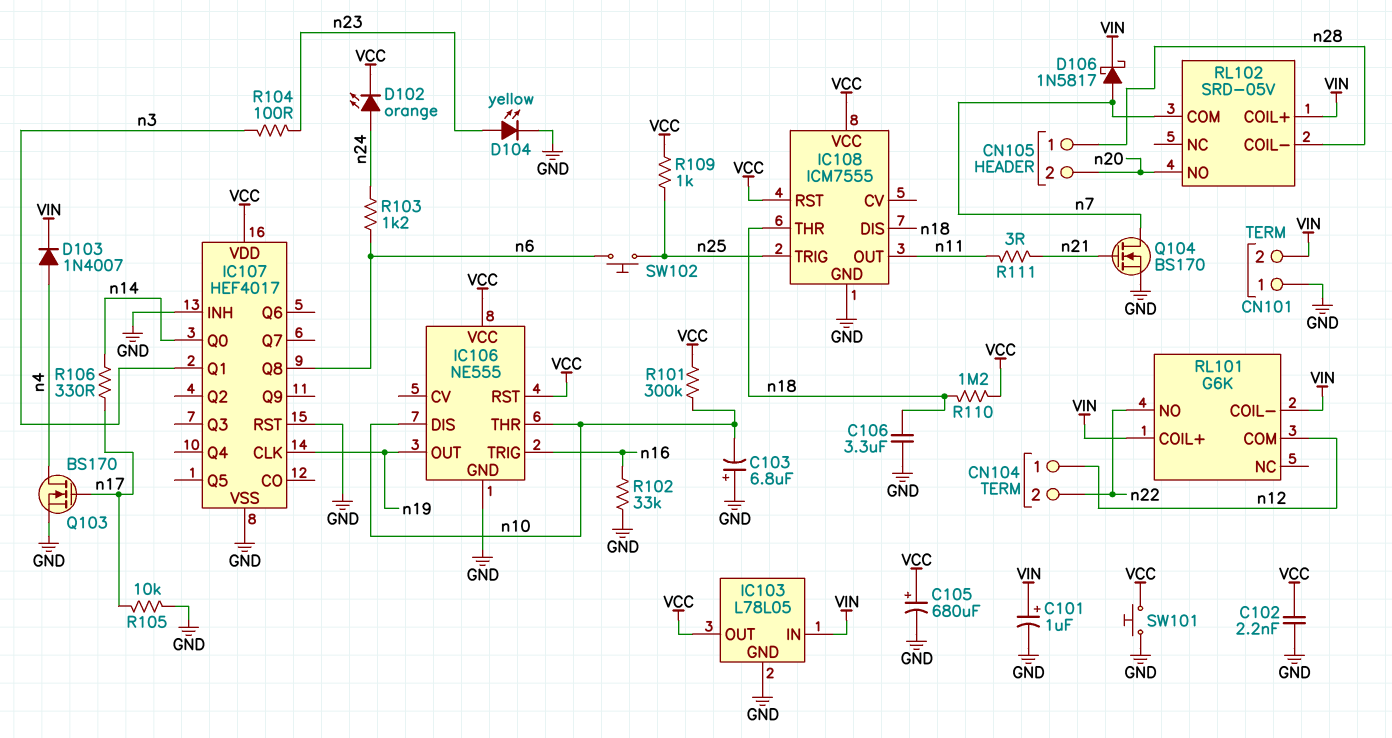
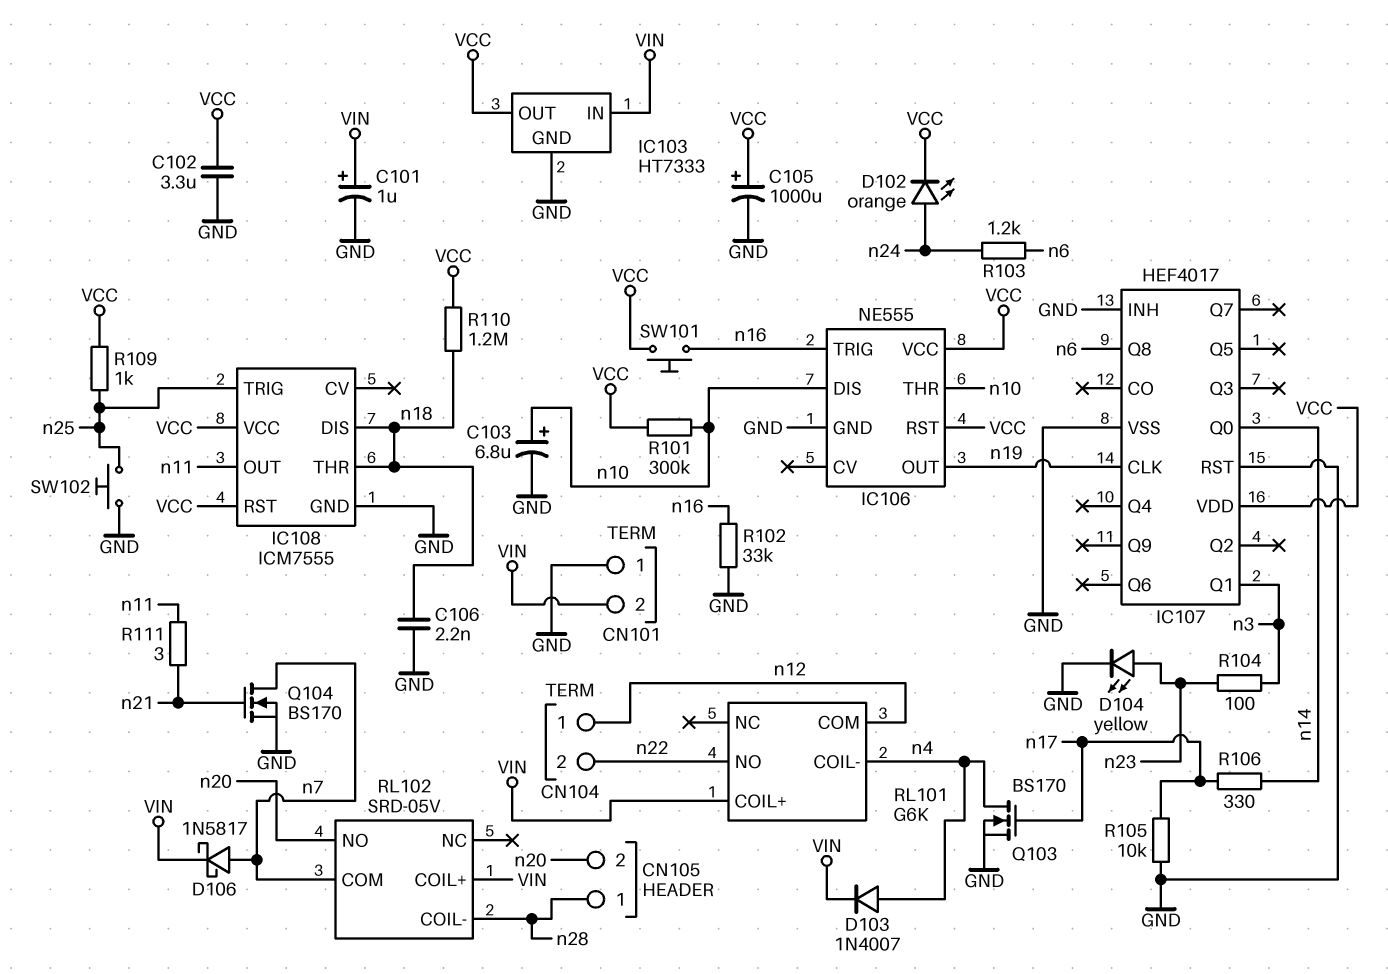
C102: 2.2nF (GND, VCC) -> 3.3uF (GND, VCC)
C103: 6.8uF (plus GND, minus n10) -> 6.8uF (plus n10, minus GND)
C105: 680uF (plus VCC, minus GND) -> 1000uF (plus VCC, minus GND)
C106: 3.3uF (GND, n18) -> 2.2nF (GND, n18)
IC103: L78L05 -> HT7333
RL101 pin COIL-: VIN -> n4
SW101: button (GND, VCC) -> button (VCC, n16)
SW102: button (n6, n25) -> button (GND, n25)

